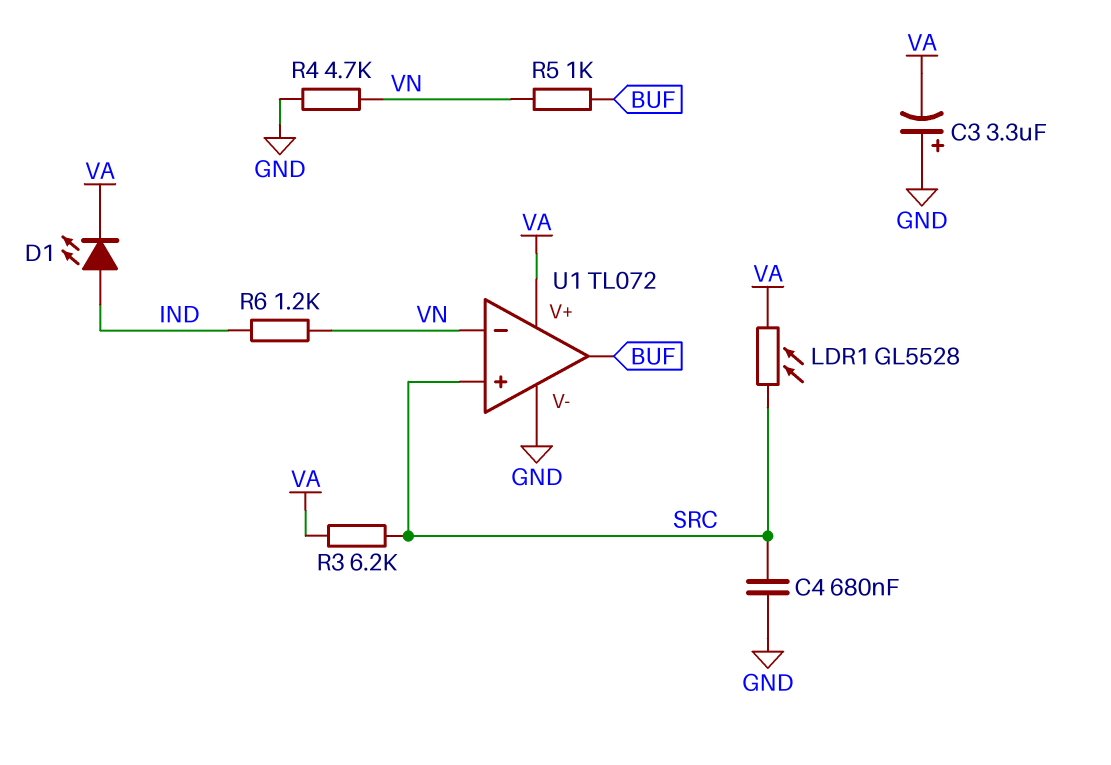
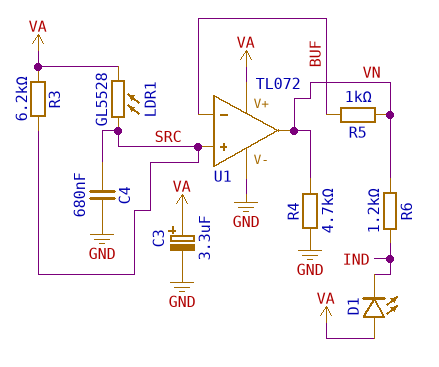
C3: 3.3uF (plus GND, minus VA) -> 3.3uF (plus VA, minus GND)
D1: LED (A IND, K VA) -> LED (A VA, K IND)
U1 pin in-: VN -> BUF
U1 pin out: BUF -> VN

